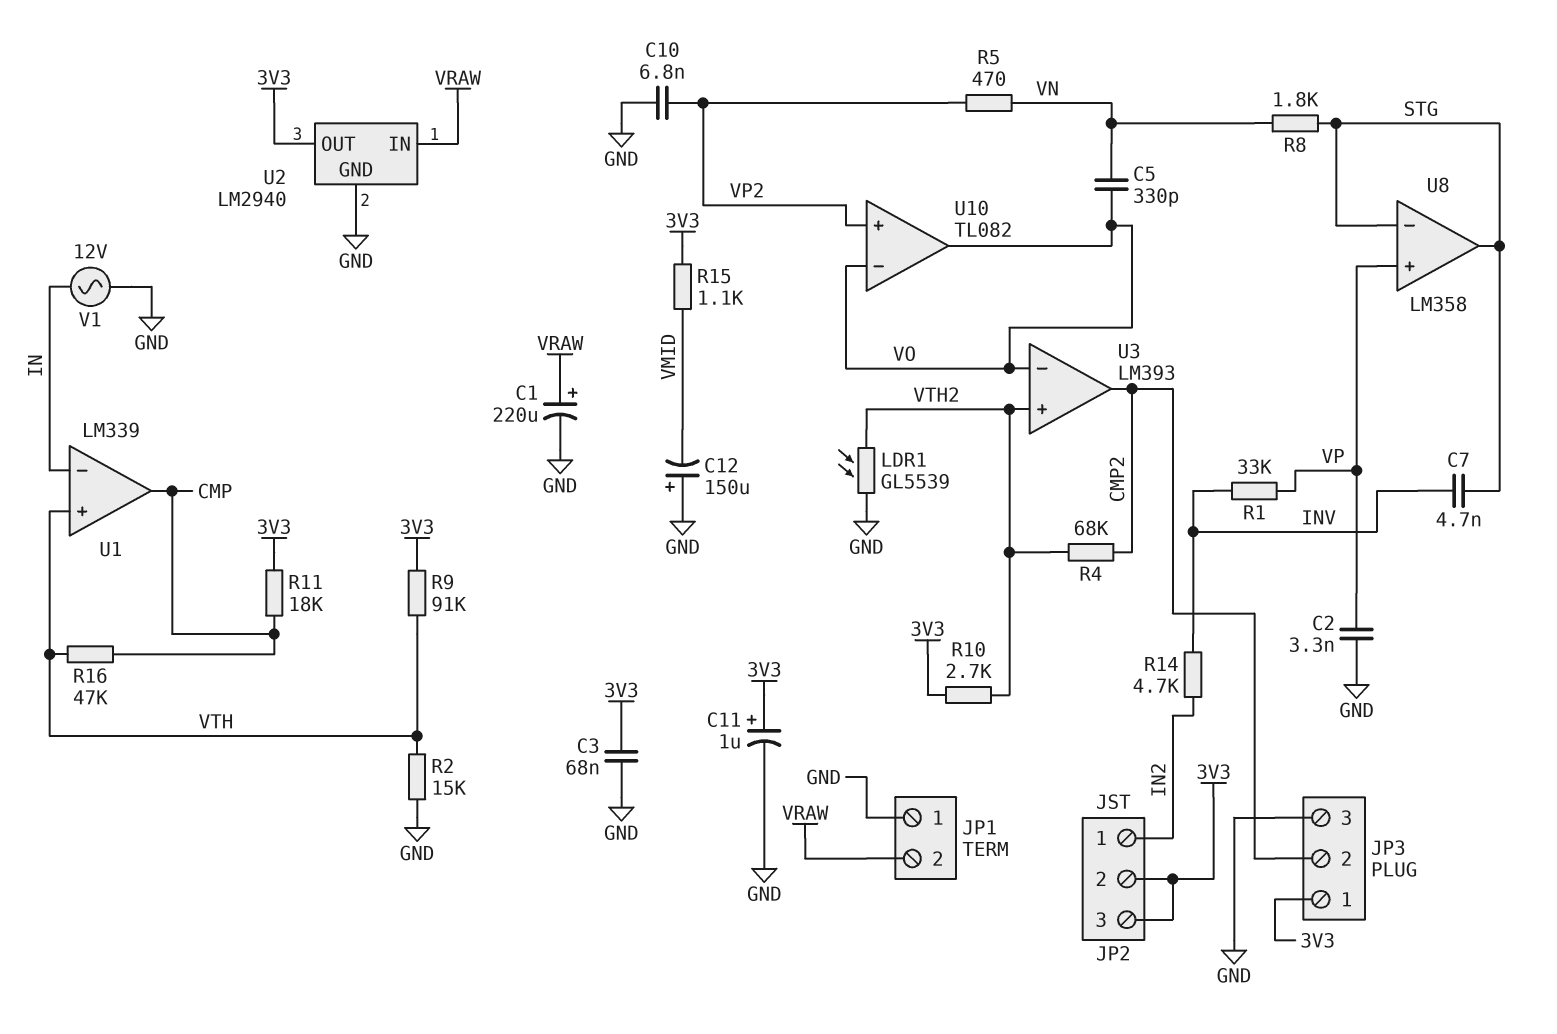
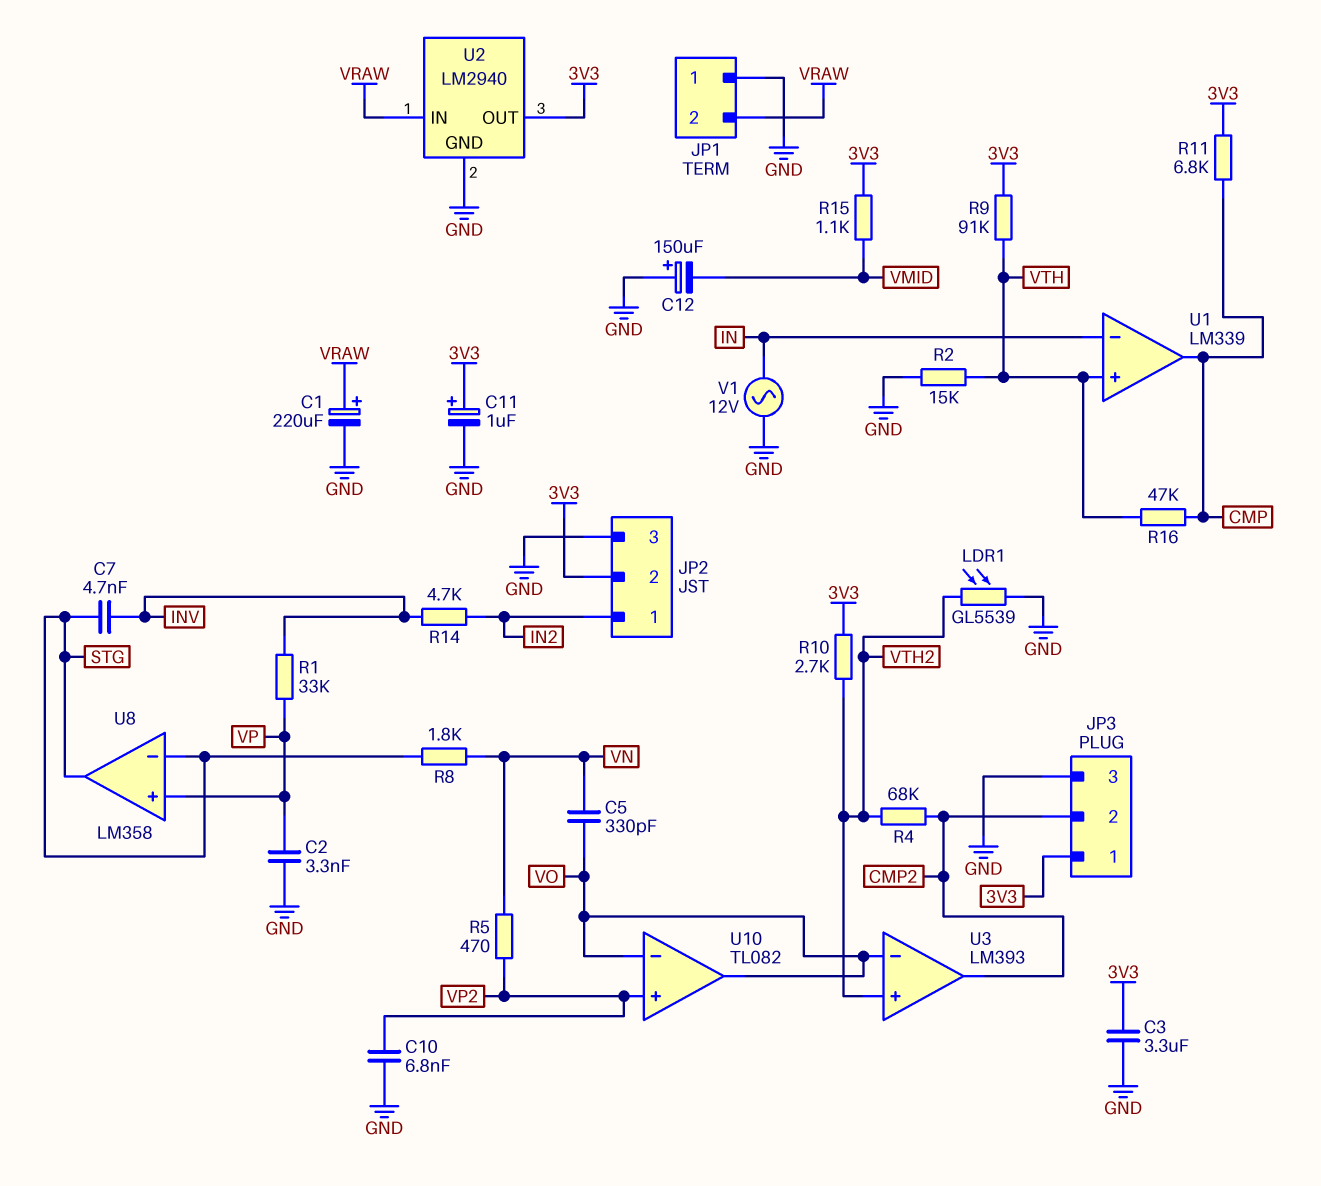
C3: 68nF (3V3, GND) -> 3.3uF (3V3, GND)
JP2 pin 3: 3V3 -> GND
R11: 18k (3V3, CMP) -> 6.8k (3V3, CMP)

